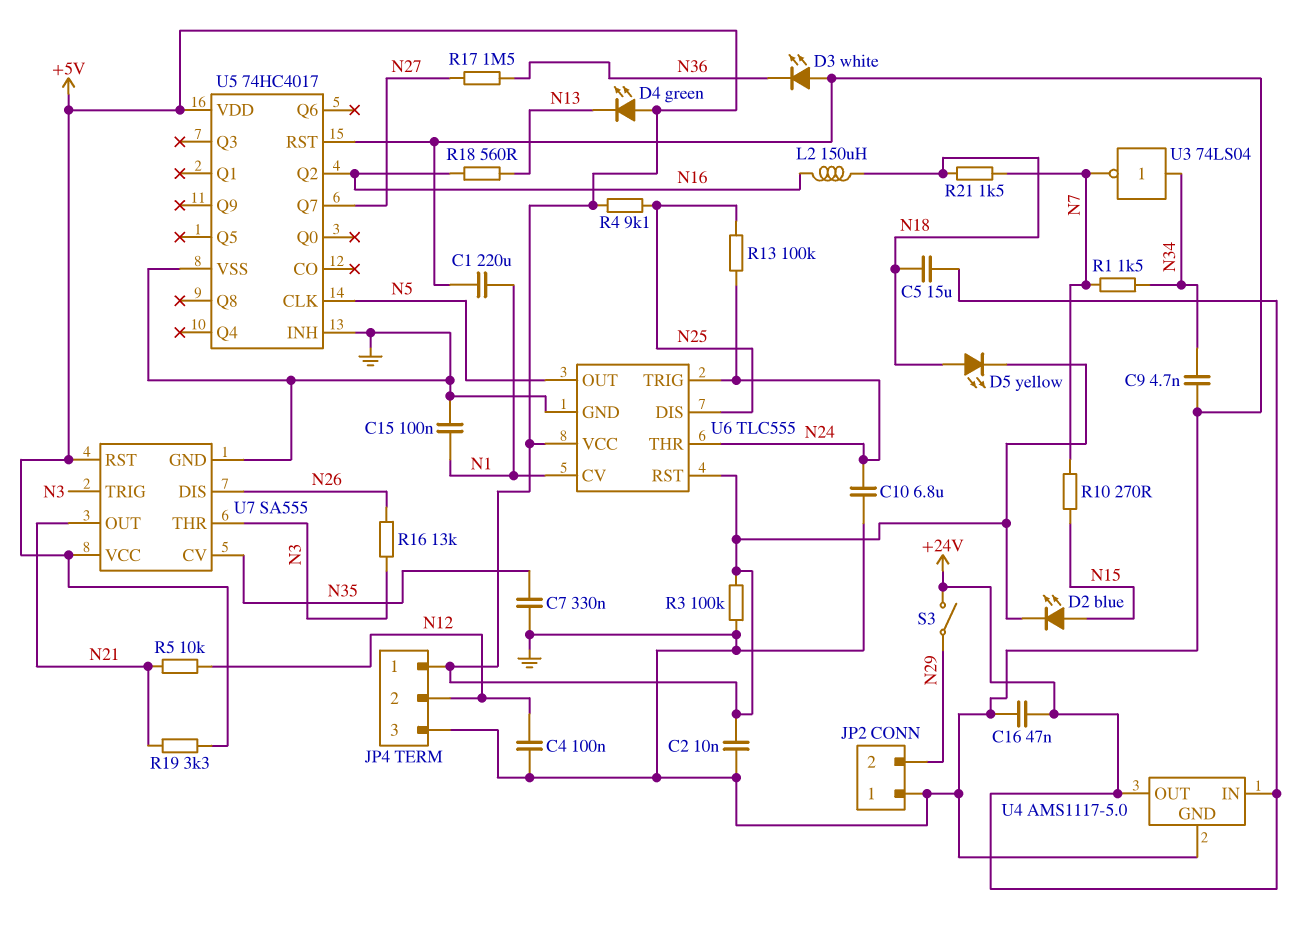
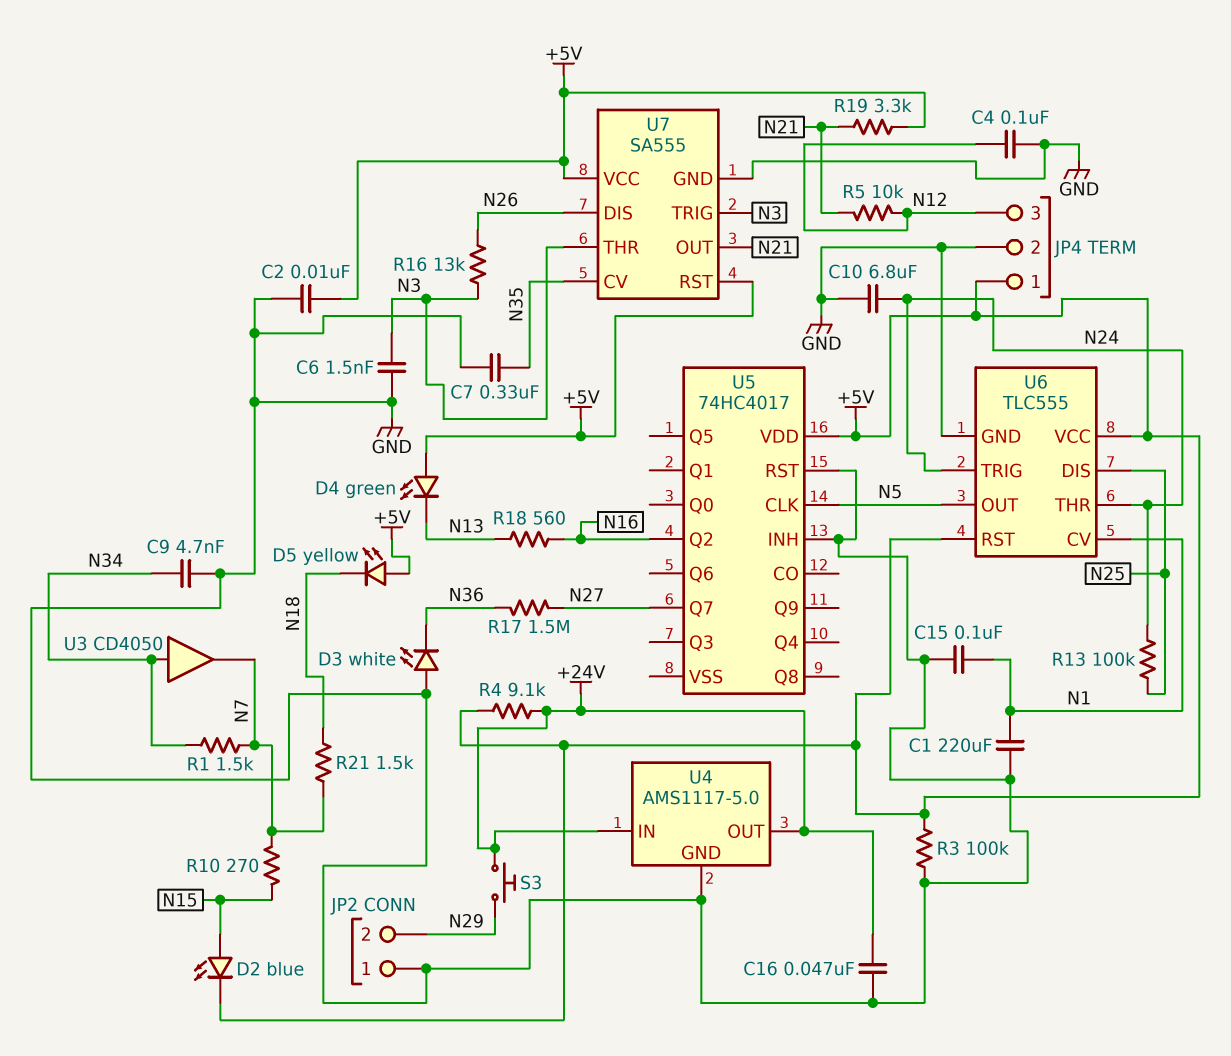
C5: 15uF (+24V, N18) -> none
C6: none -> 1.5nF (GND, N3)
D5: LED yellow (A N18, K +5V) -> LED yellow (A +5V, K N18)
JP4 pin 2: N12 -> GND
JP4 pin 3: GND -> N12
L2: 150uH (N16, N18) -> none
R4: 9.1k (+5V, N25) -> 9.1k (+5V, +24V)
S3: switch (+24V, N29) -> button (+24V, N29)
U3: NOT 74LS04 (in N34, out N7) -> buffer CD4050 (in N34, out N7)
U5 pin VSS: GND -> none

